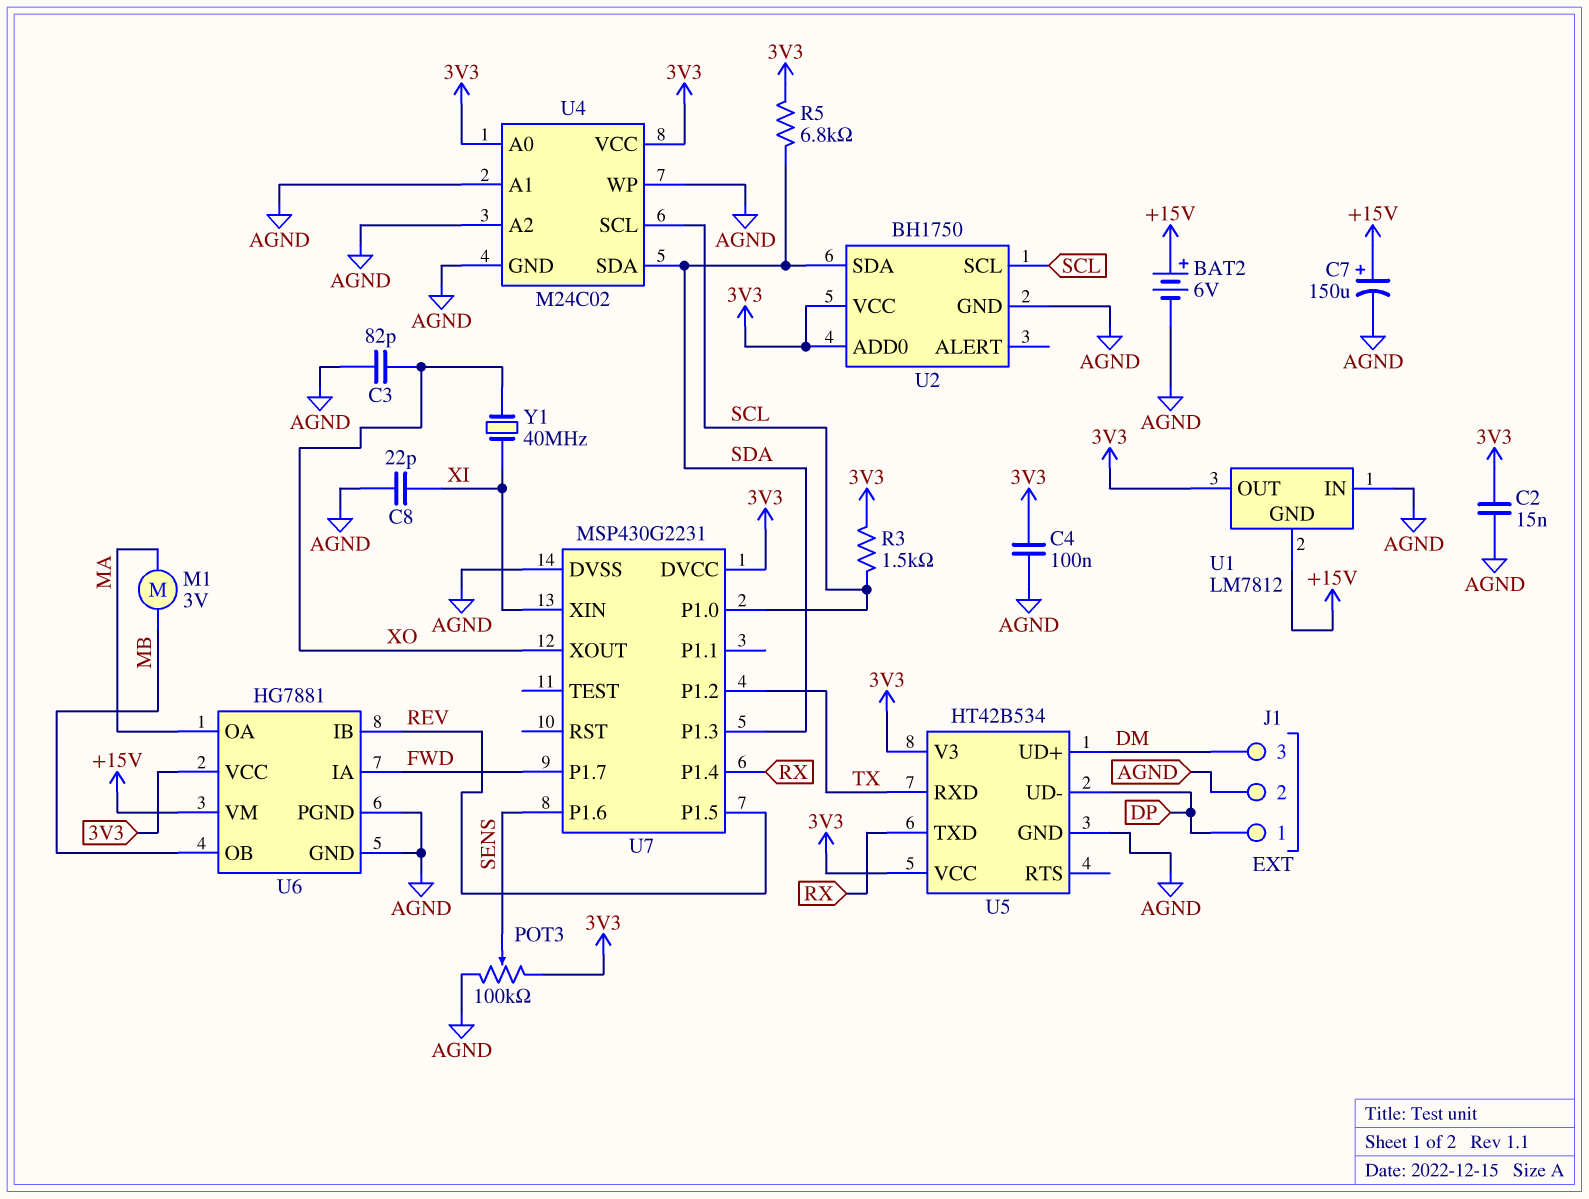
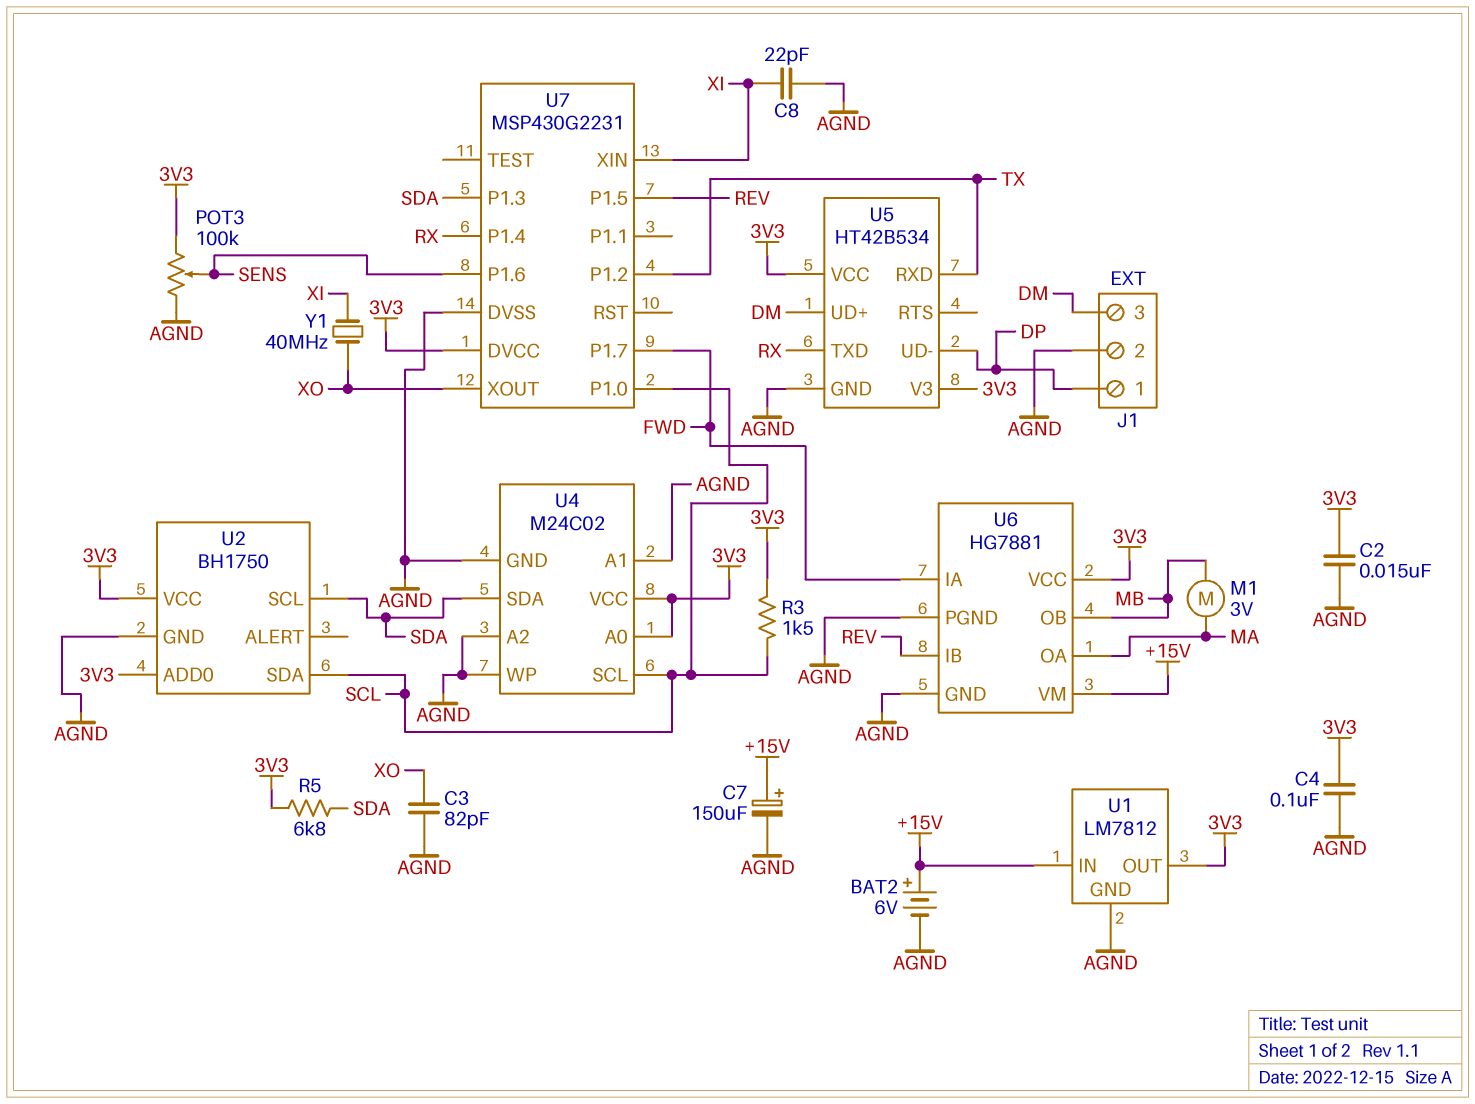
U1 pin GND: +15V -> AGND
U1 pin IN: AGND -> +15V
U2 pin SCL: SCL -> SDA
U2 pin SDA: SDA -> SCL

